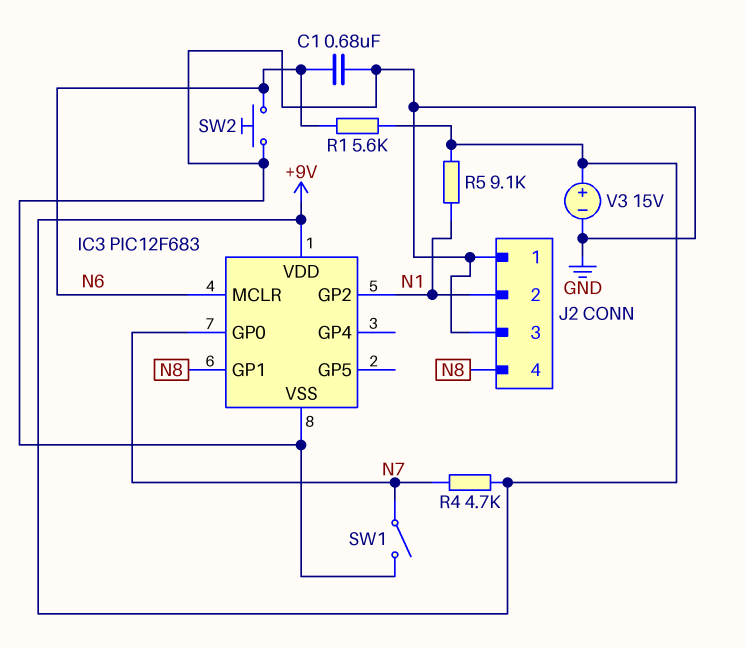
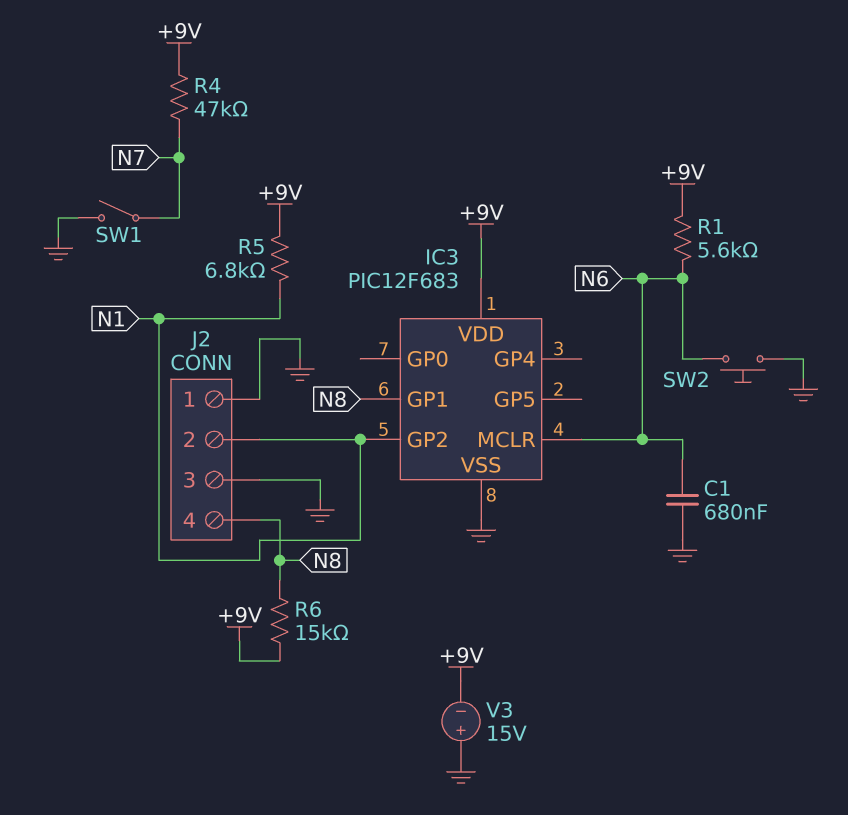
IC3 pin GP0: N7 -> none
R4: 4.7k (+9V, N7) -> 47k (+9V, N7)
R5: 9.1k (+9V, N1) -> 6.8k (+9V, N1)
R6: none -> 15k (+9V, N8)
V3: 15V (plus +9V, minus GND) -> 15V (plus GND, minus +9V)

